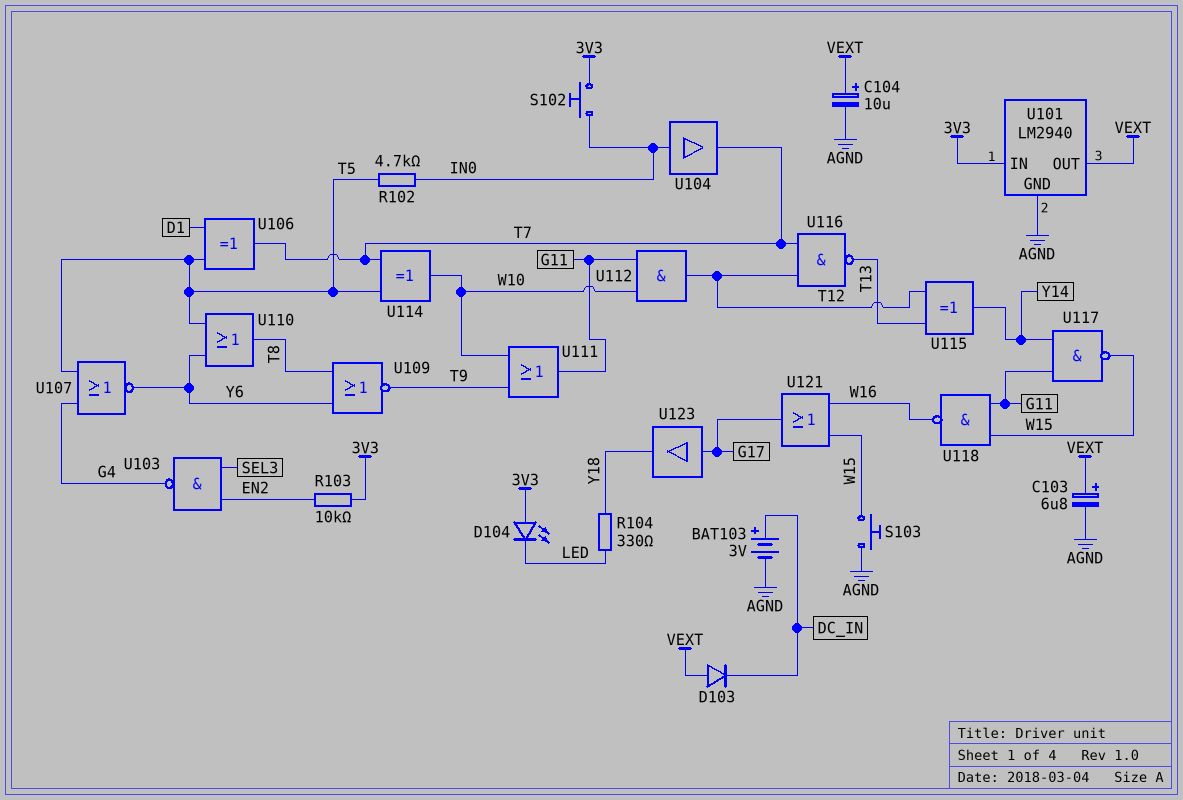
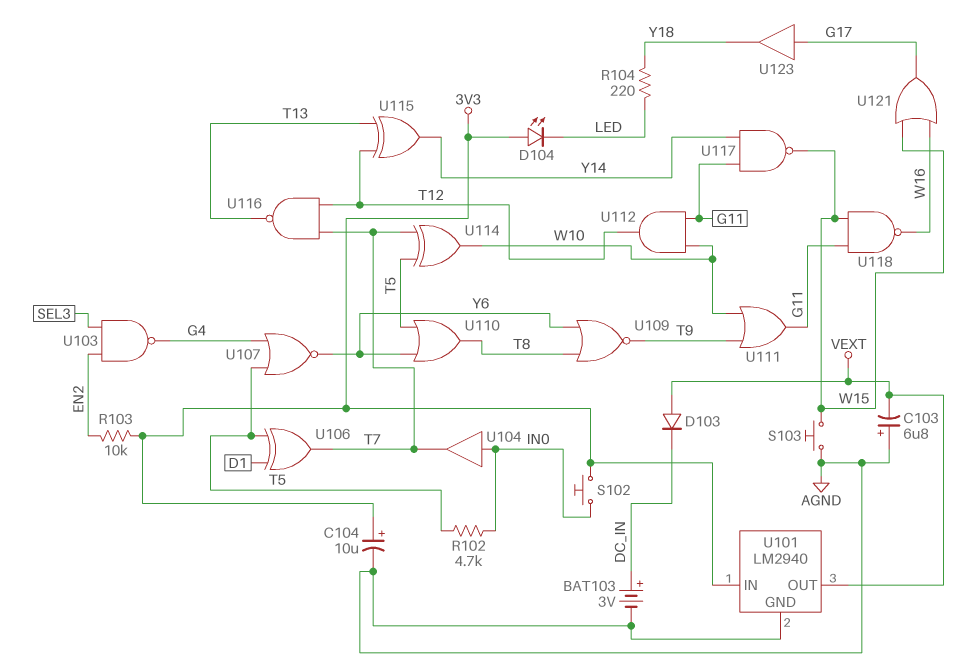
C103: 6.8uF (plus VEXT, minus AGND) -> 6.8uF (plus AGND, minus VEXT)
C104: 10uF (plus VEXT, minus AGND) -> 10uF (plus 3V3, minus AGND)
R104: 330 (LED, Y18) -> 220 (LED, Y18)

